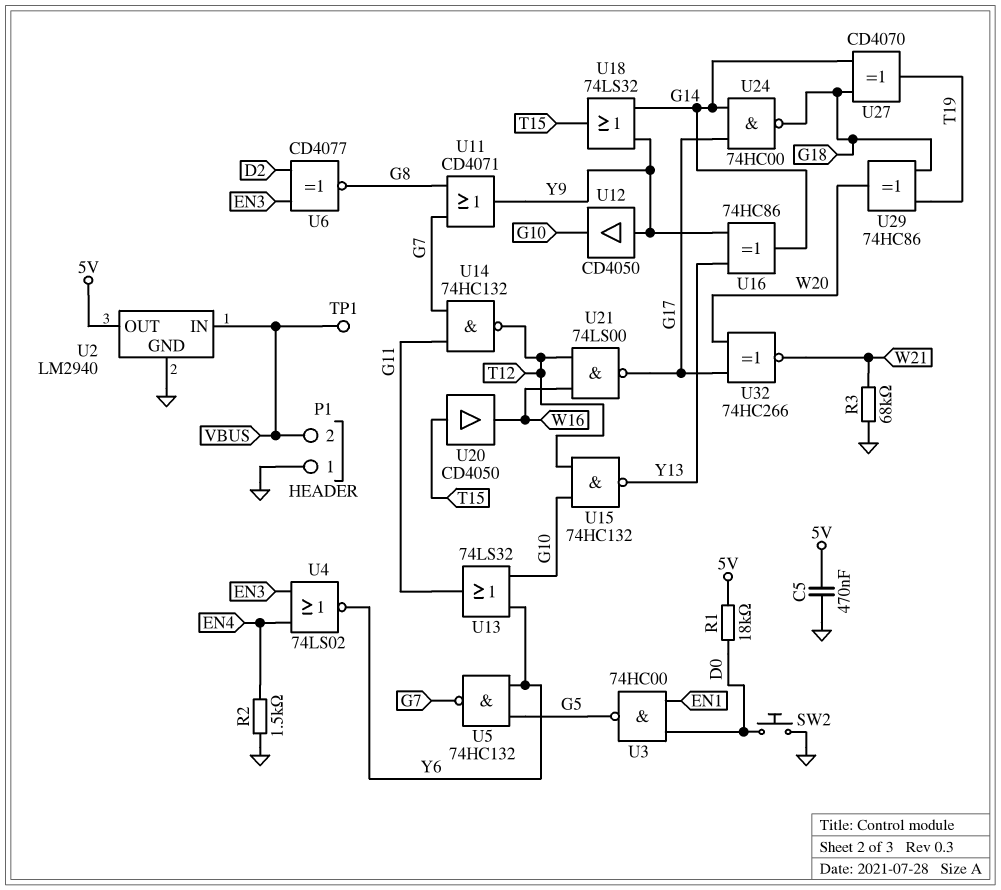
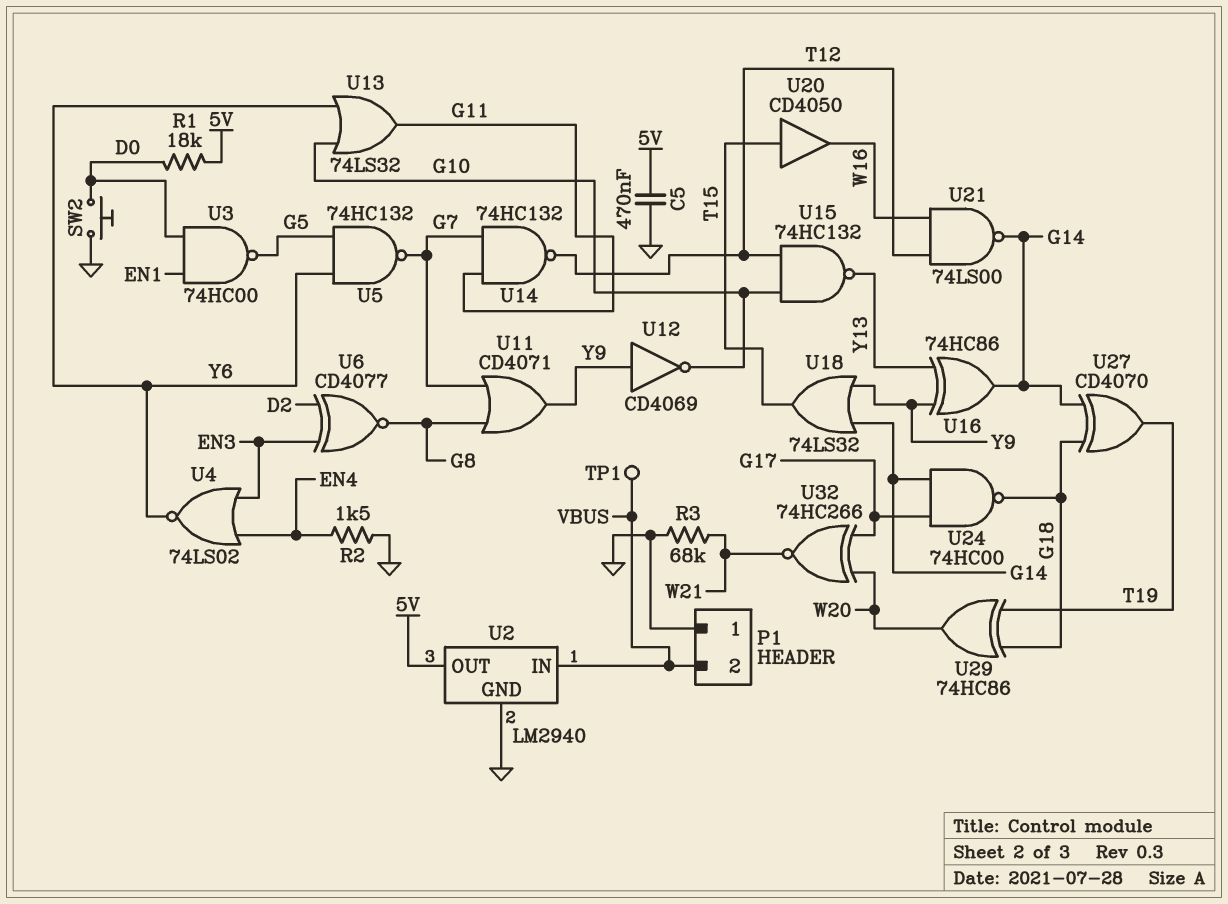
U12: buffer CD4050 (in Y9, out G10) -> NOT CD4069 (in Y9, out G10)
U21: NAND 74LS00 (in T12, in W16, out G17) -> NAND 74LS00 (in T12, in W16, out G14)

